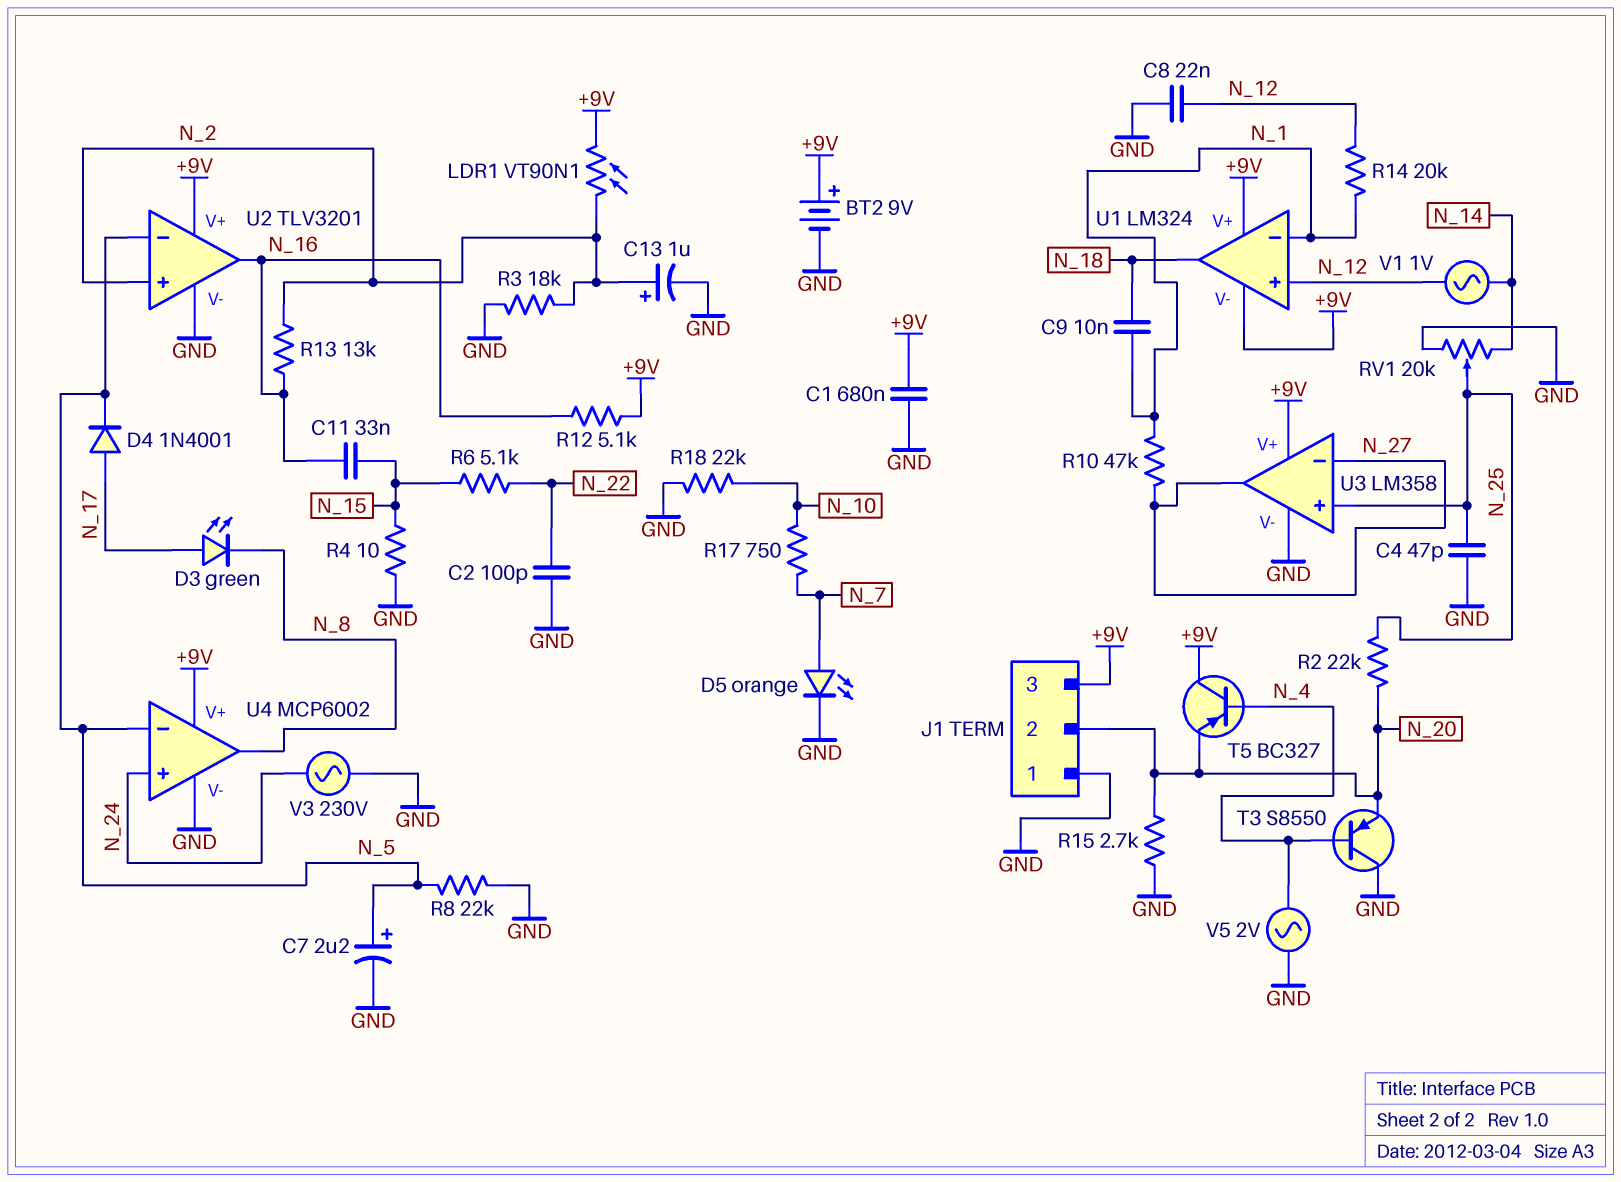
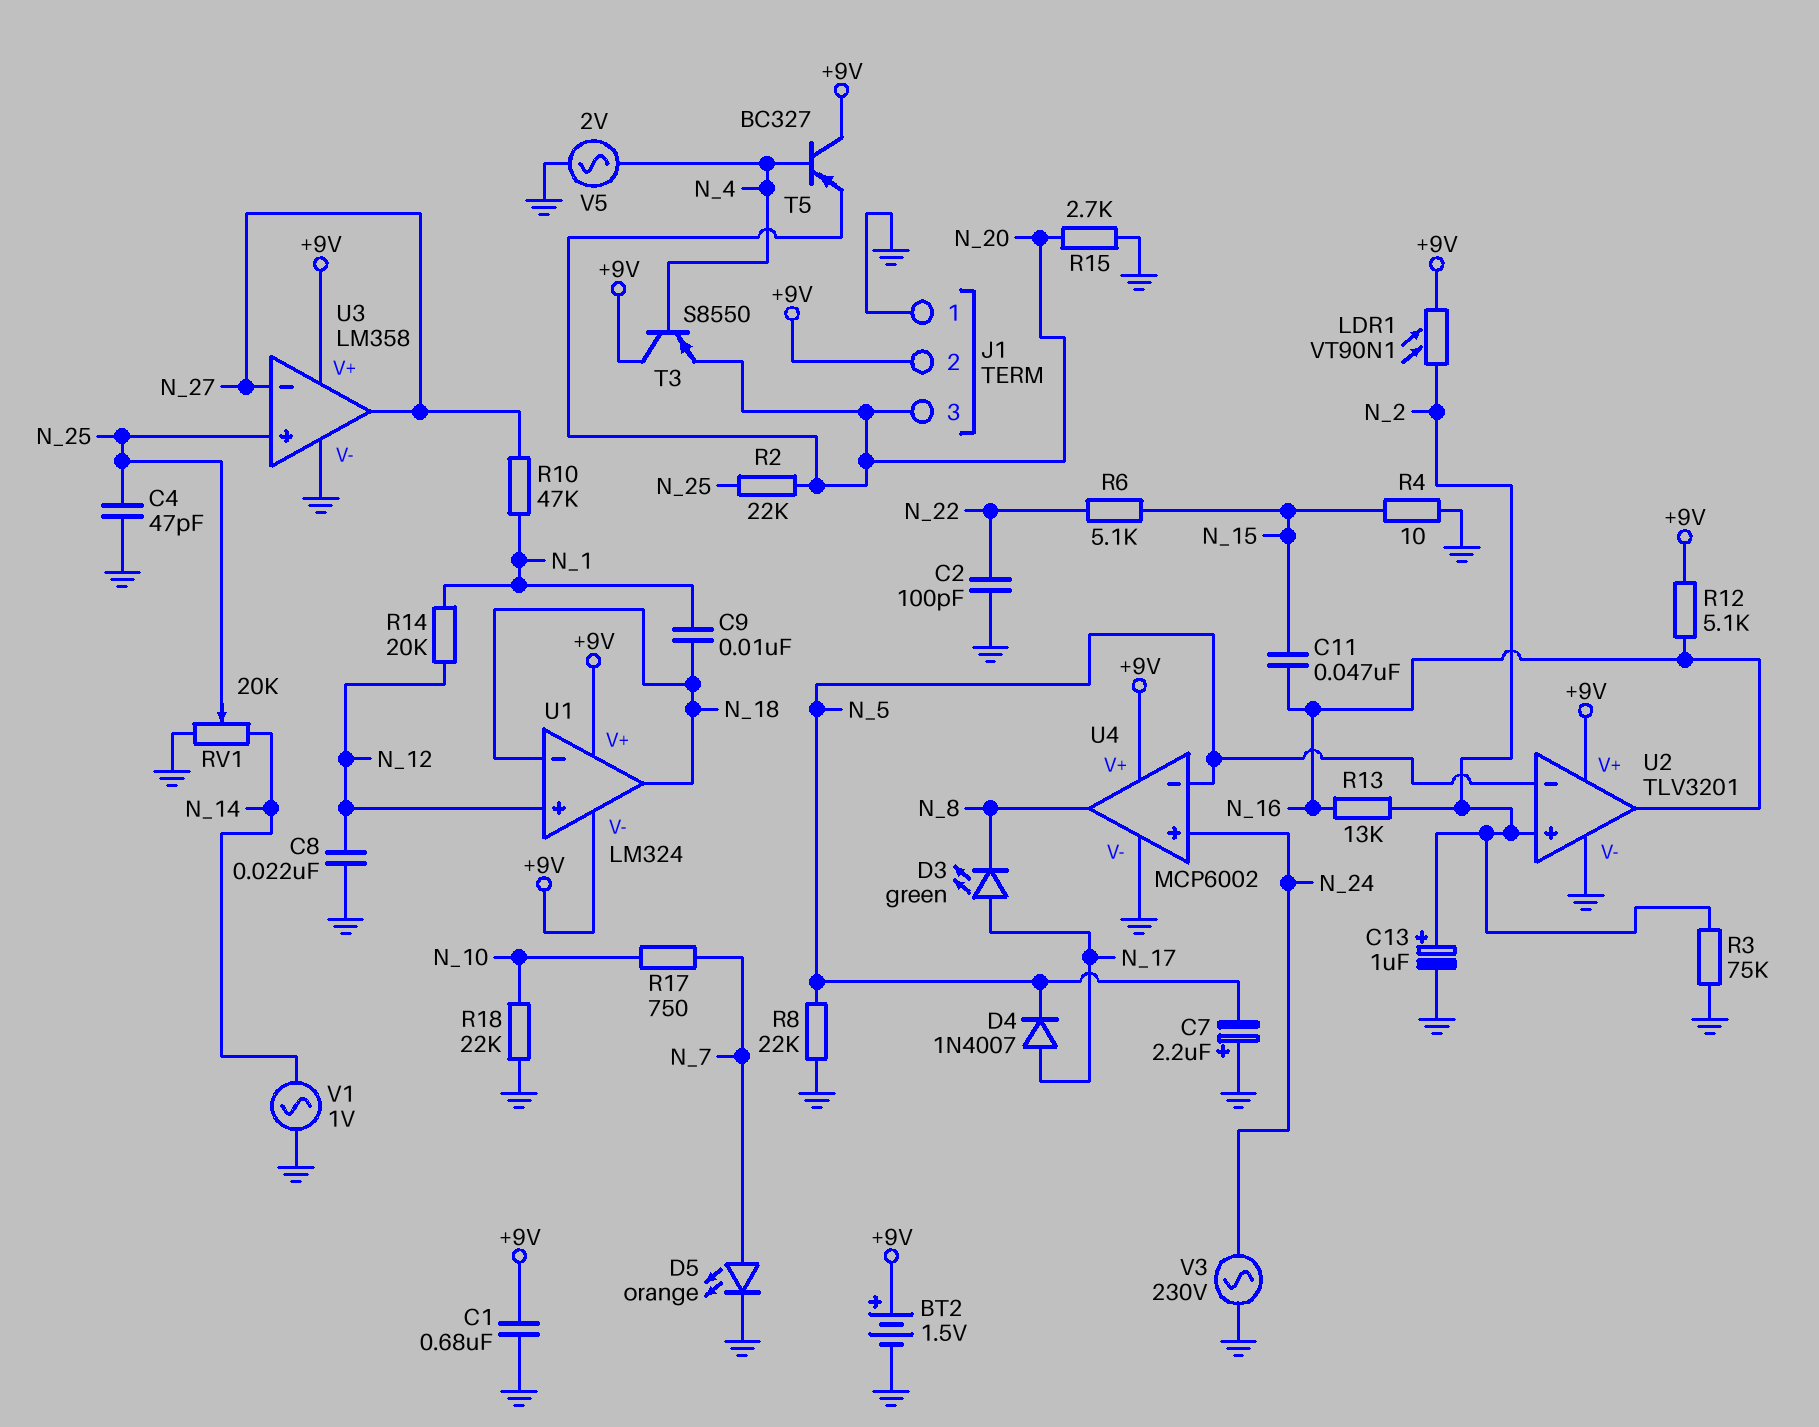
BT2: 9V (plus +9V, minus GND) -> 1.5V (plus +9V, minus GND)
C7: 2.2uF (plus N_5, minus GND) -> 2.2uF (plus GND, minus N_5)
C11: 33nF (N_15, N_16) -> 47nF (N_15, N_16)
D4: diode 1N4001 (A N_17, K N_5) -> diode 1N4007 (A N_17, K N_5)
J1 pin 2: N_20 -> +9V
J1 pin 3: +9V -> N_20
R3: 18k (GND, N_2) -> 75k (GND, N_2)
T3: PNP S8550 (B N_4, C GND, E N_20) -> PNP S8550 (B N_4, C +9V, E N_20)
U1 pin in-: N_1 -> N_18
V1: AC 1V (N_12, N_14) -> AC 1V (GND, N_14)

